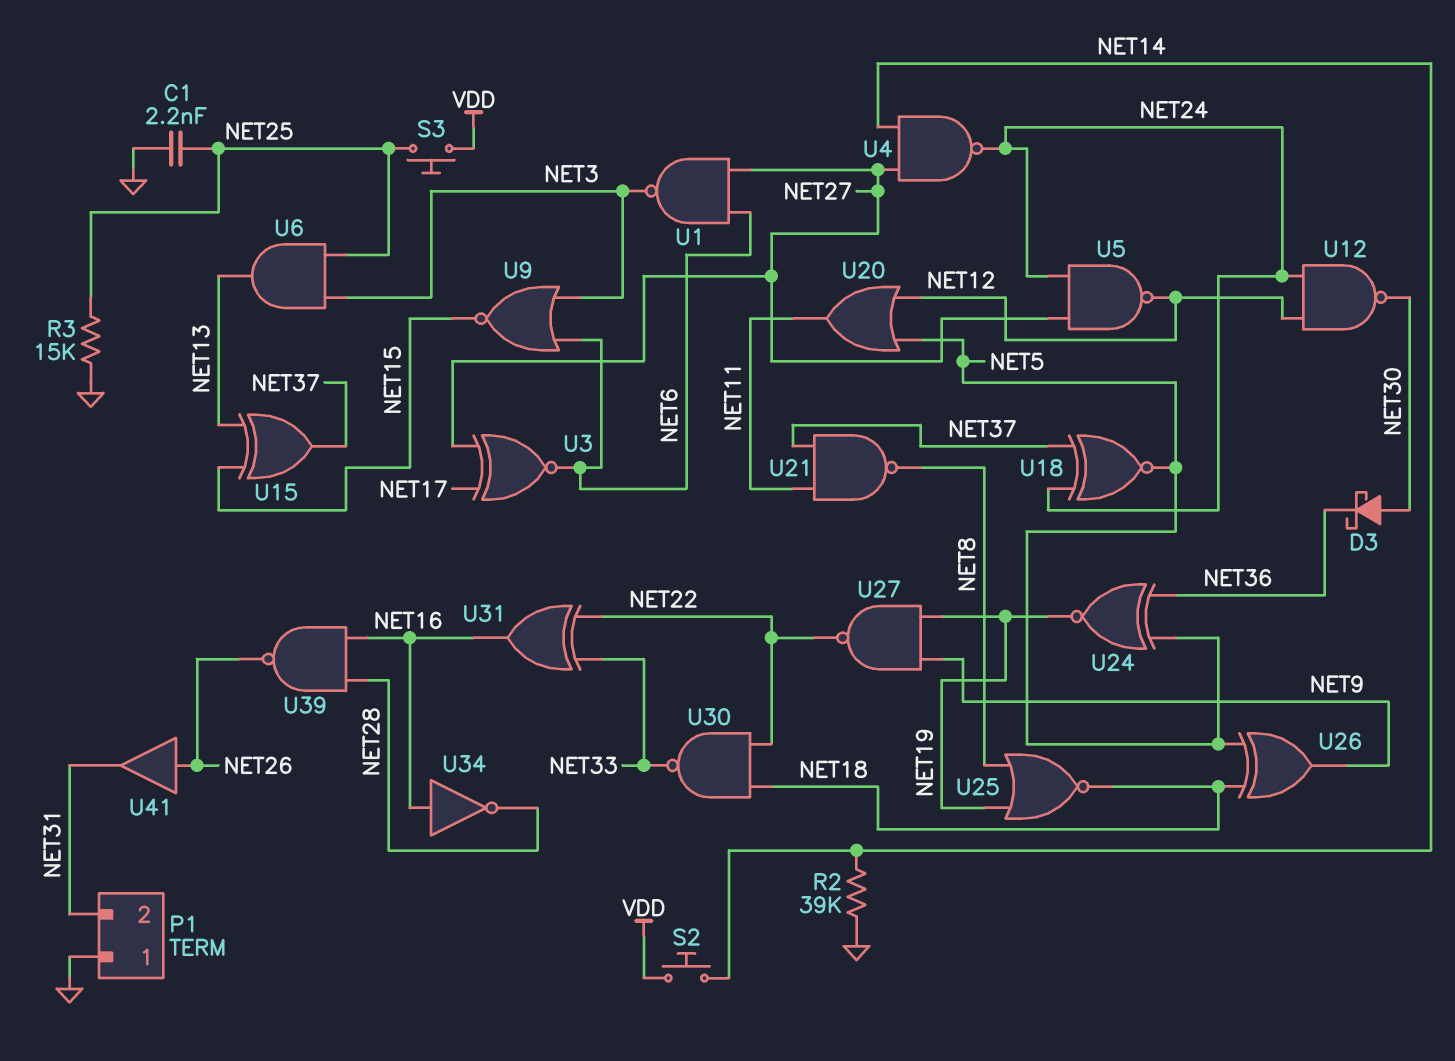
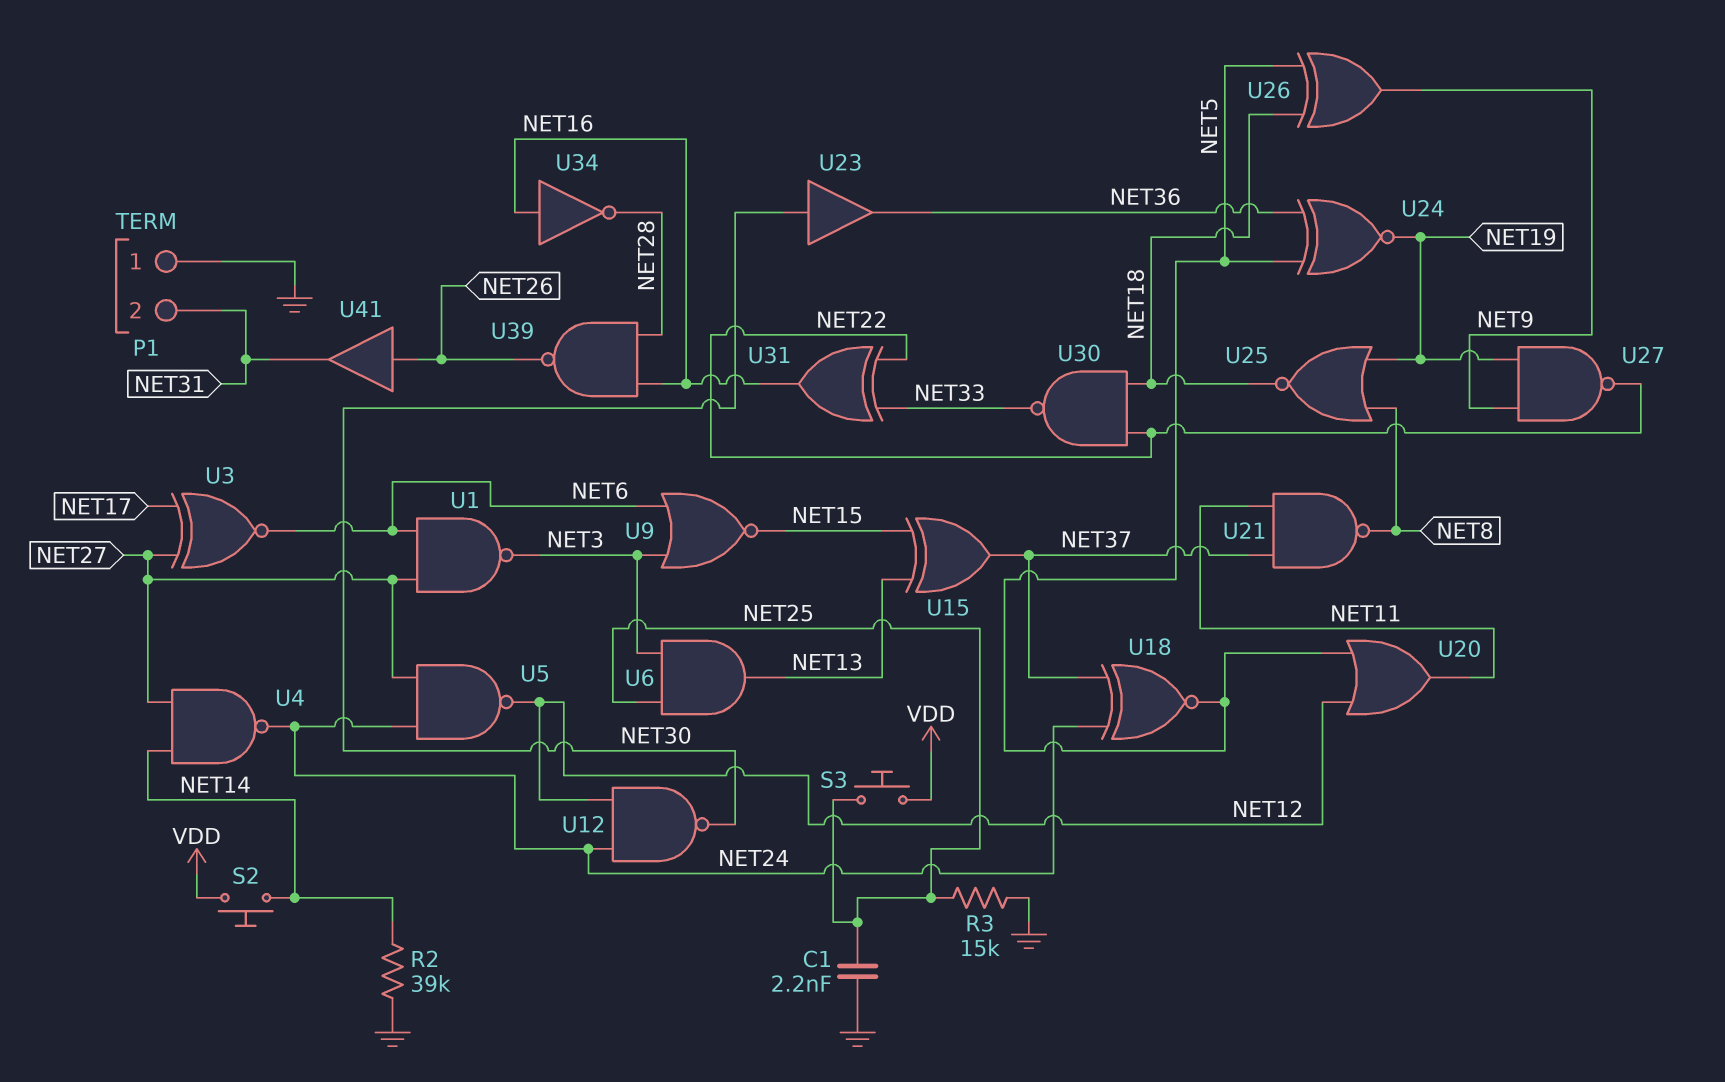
D3: schottky (A NET30, K NET36) -> none
U23: none -> buffer (in NET30, out NET36)

